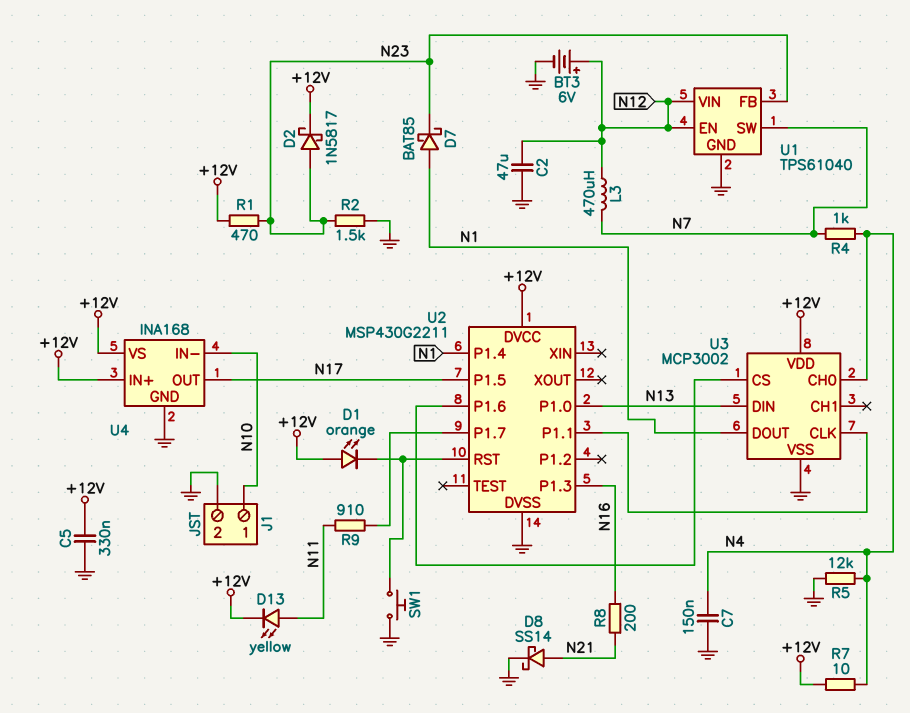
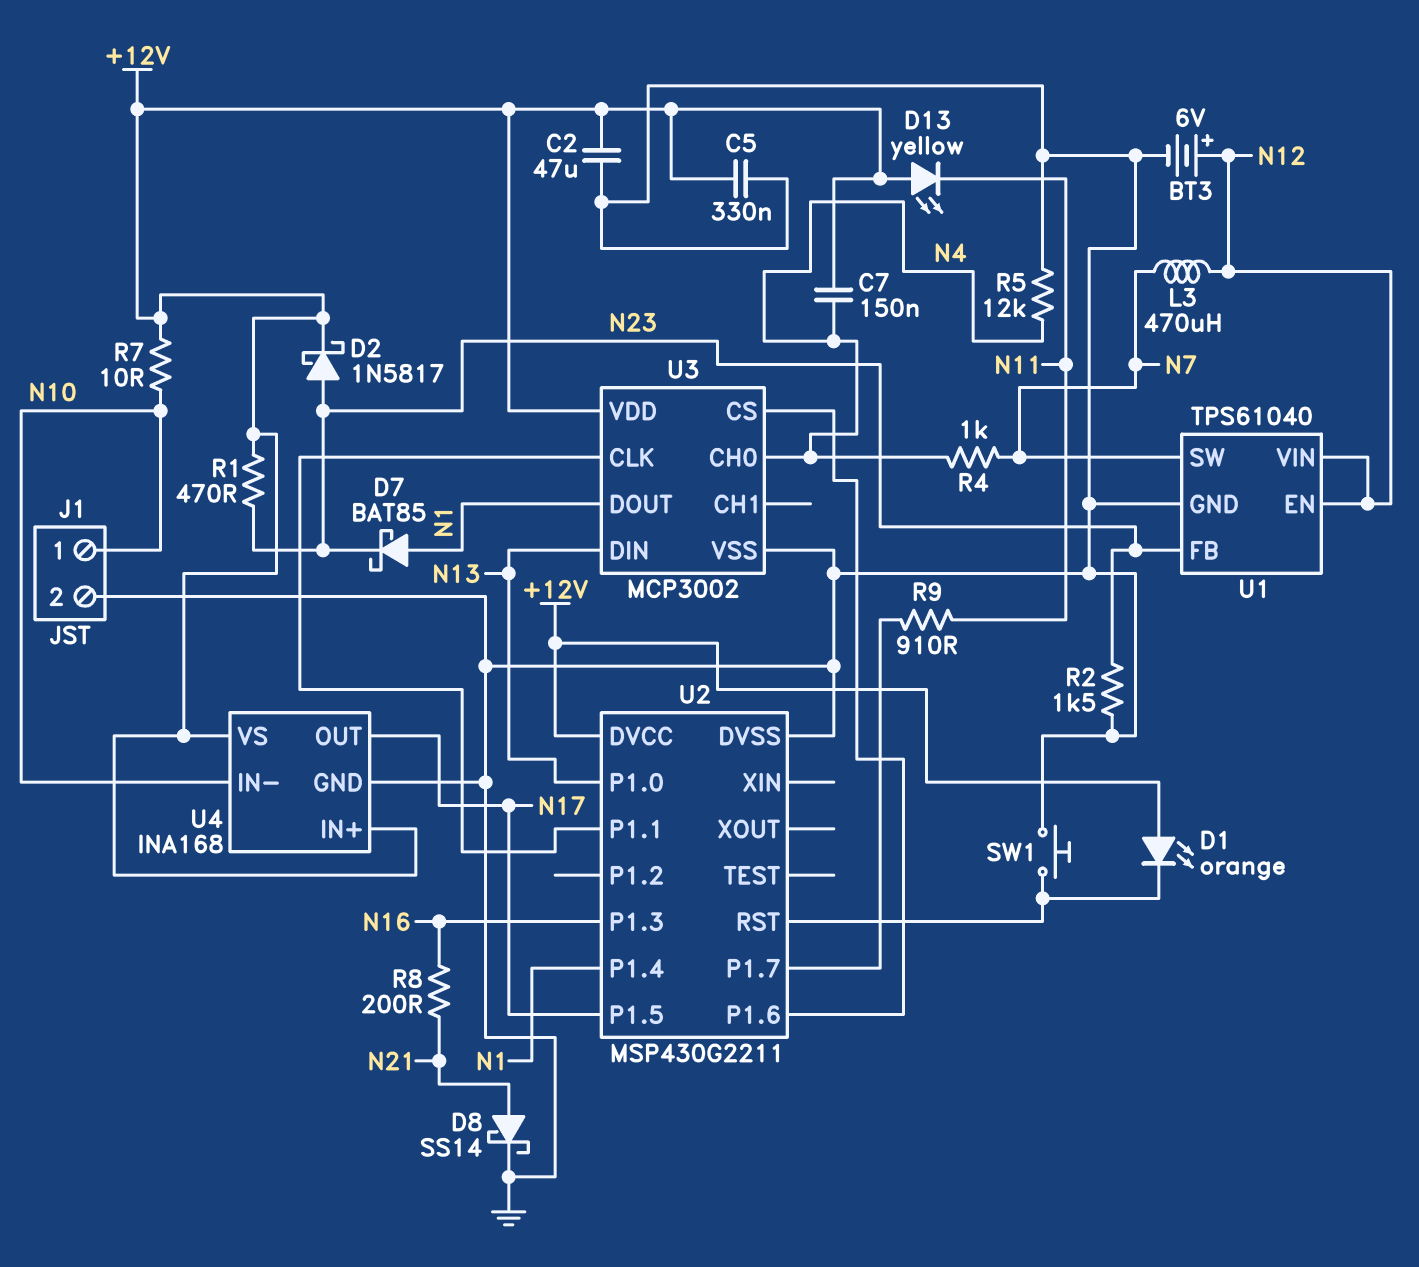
C2: 47uF (GND, N12) -> 47uF (+12V, GND)
C7: 150nF (GND, N4) -> 150nF (+12V, N4)
D13: LED yellow (A N11, K +12V) -> LED yellow (A +12V, K N11)
R7: 10 (+12V, N4) -> 10 (+12V, N10)

